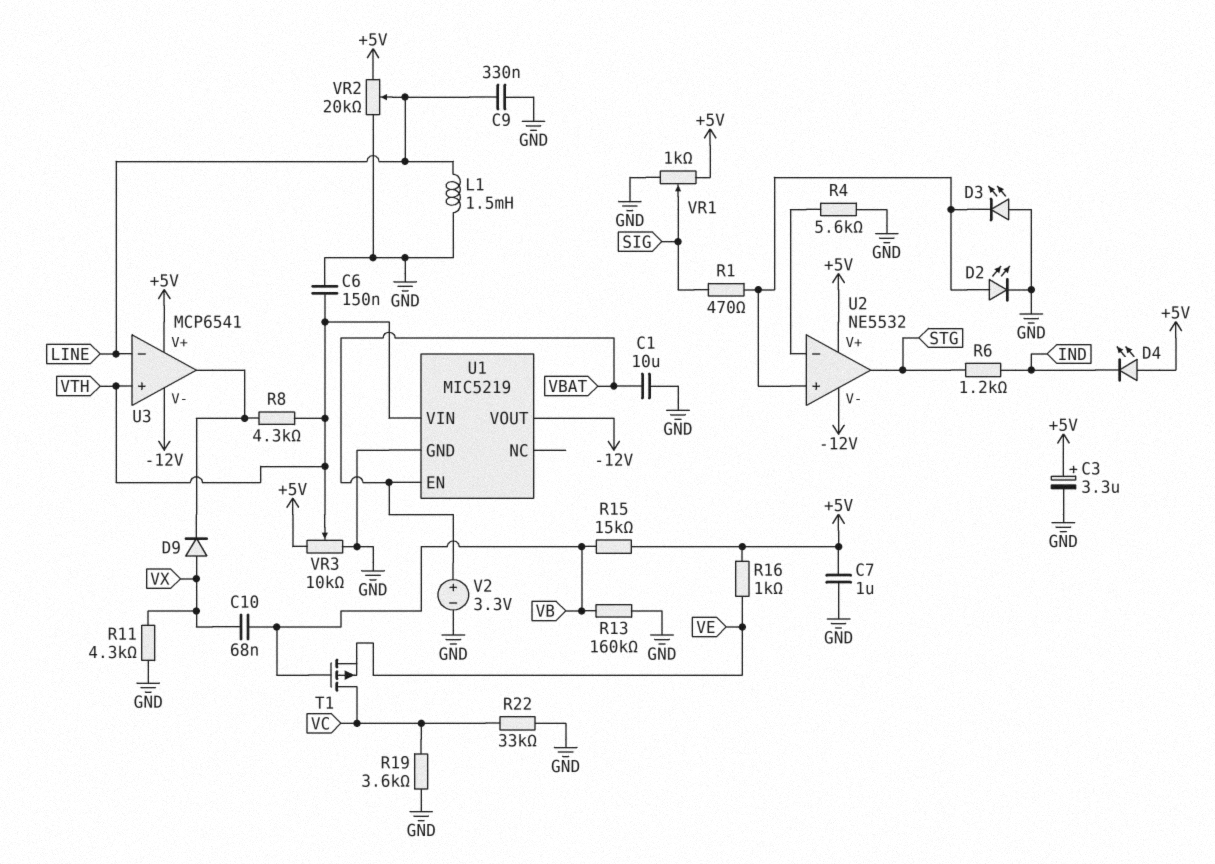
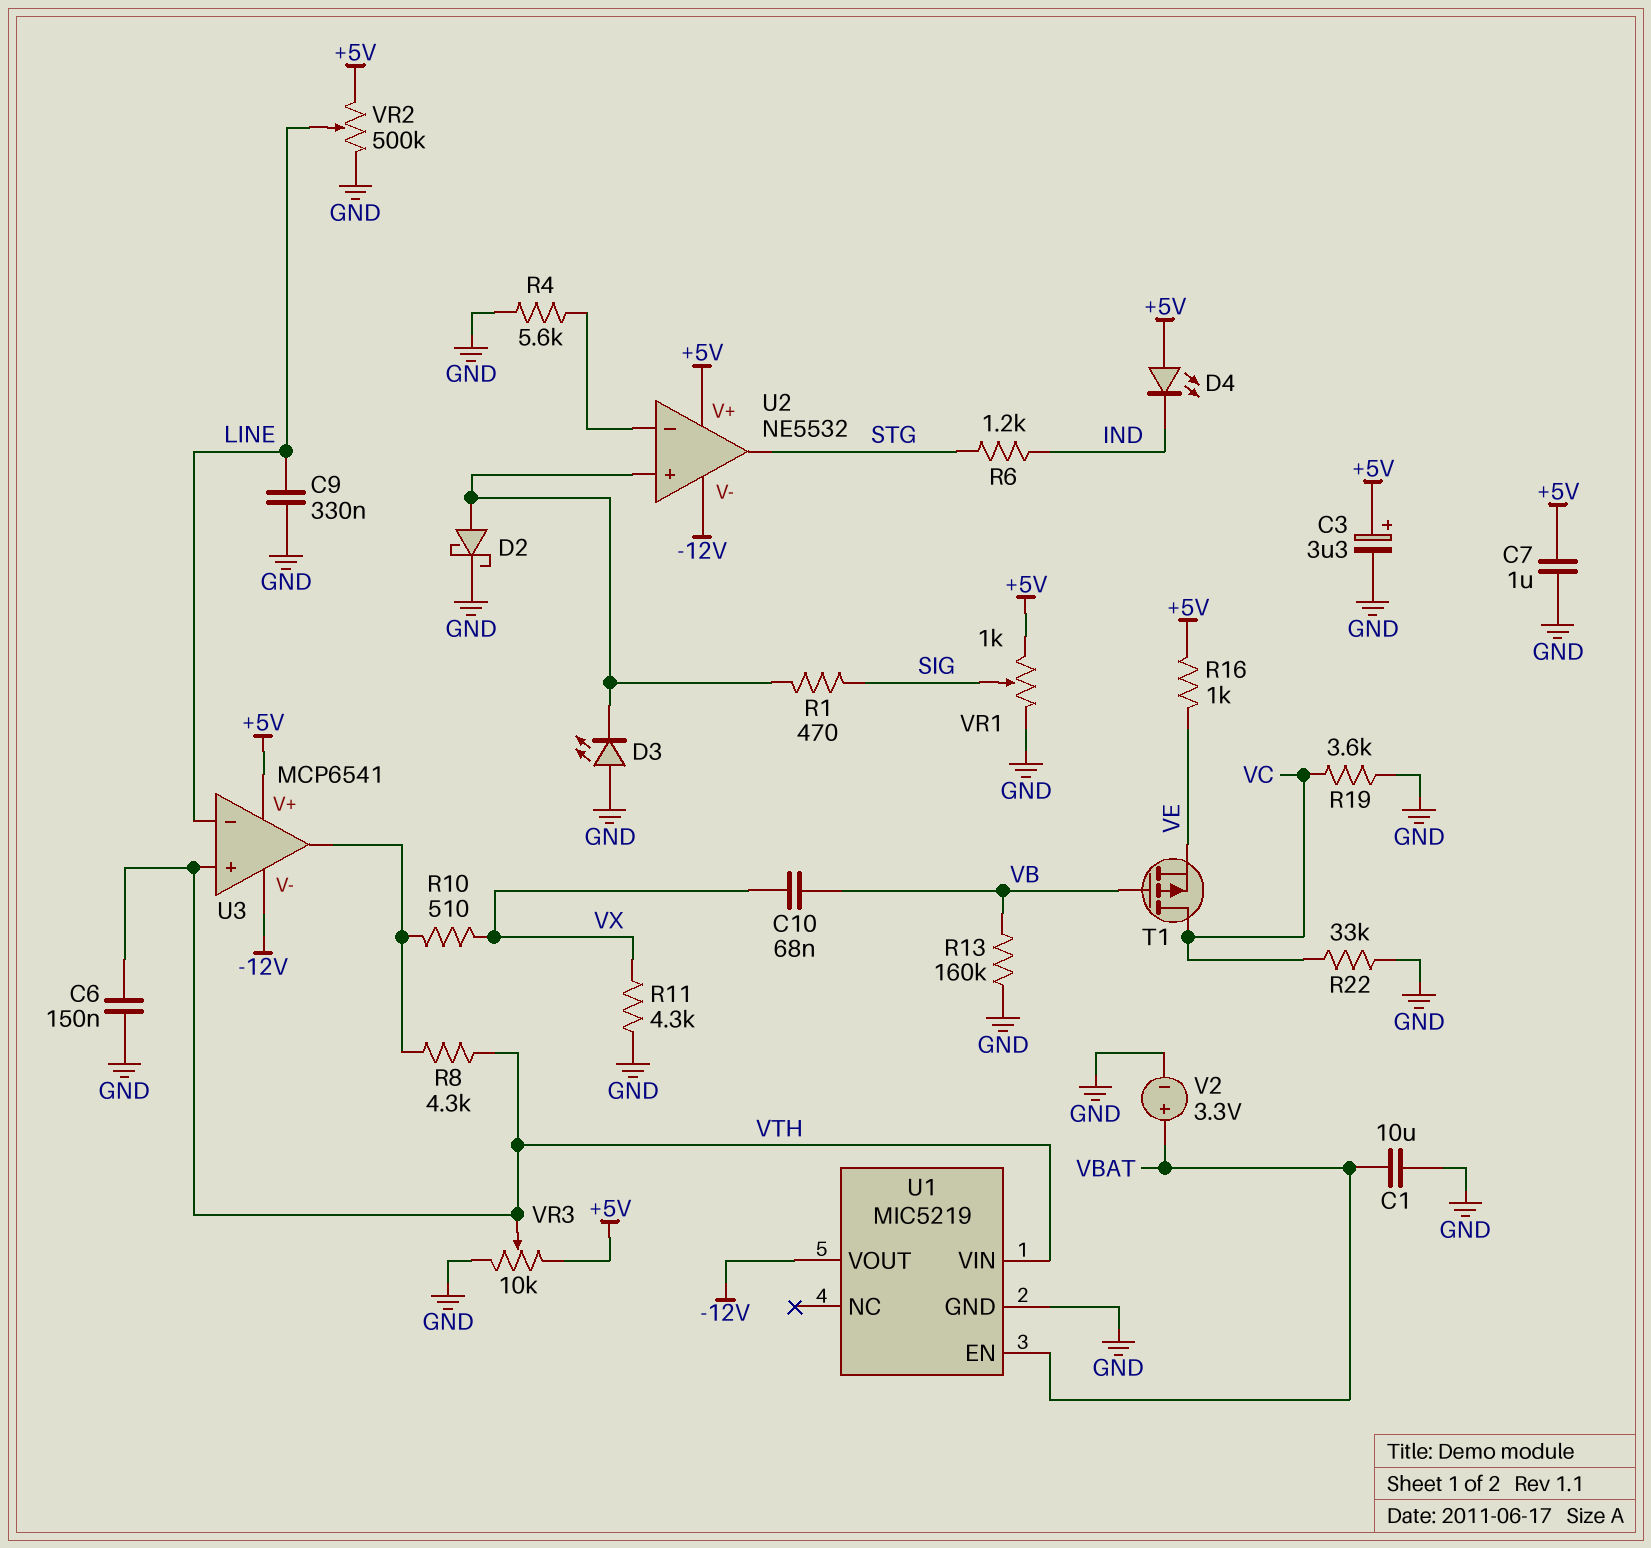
D2: LED (A U2/in+, K GND) -> schottky (A U2/in+, K GND)
D9: diode (A VX, K U3/out) -> none
L1: 1.5mH (GND, LINE) -> none
R10: none -> 510 (U3/out, VX)
R15: 15k (+5V, VB) -> none
VR2: 20k (+5V, GND, wiper LINE) -> 500k (+5V, GND, wiper LINE)

